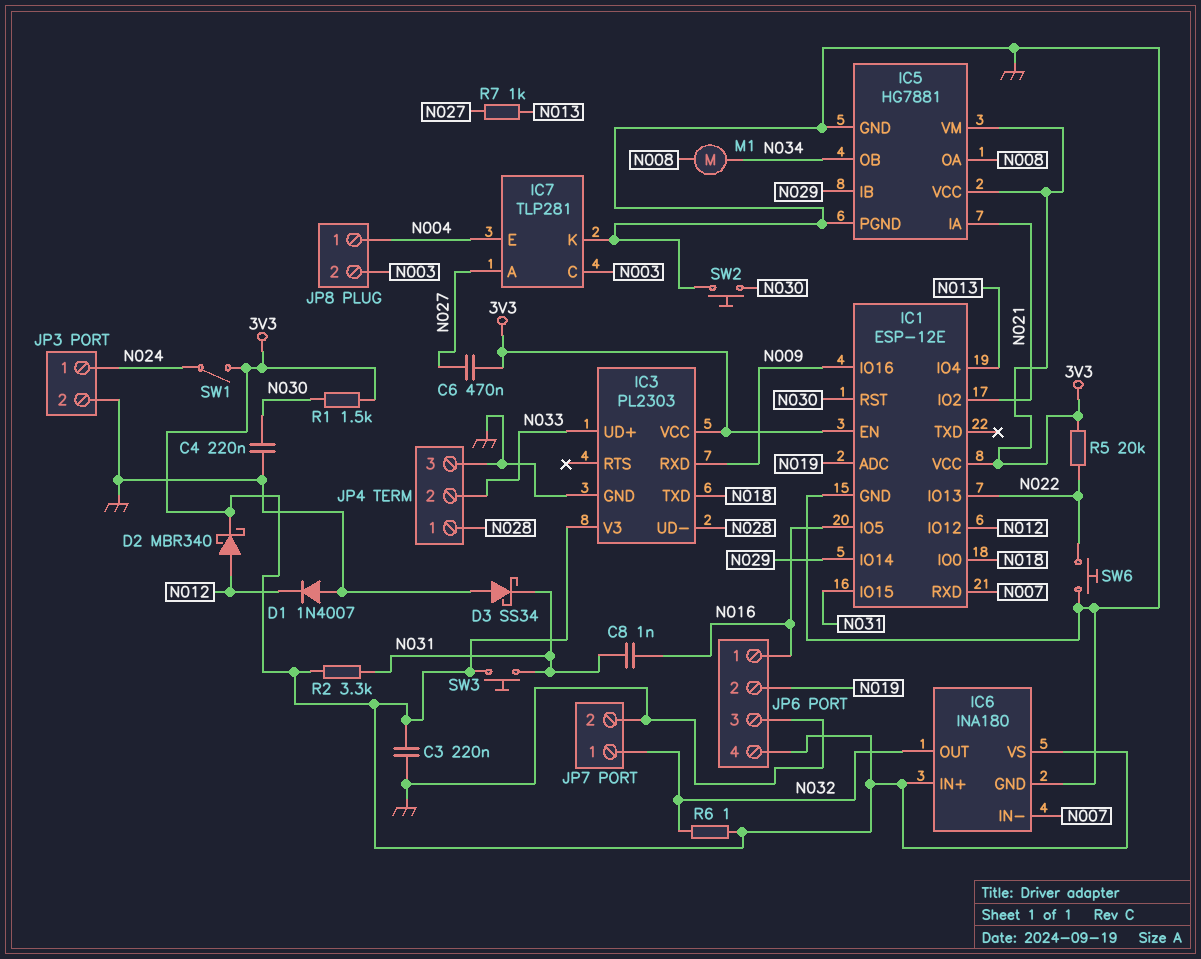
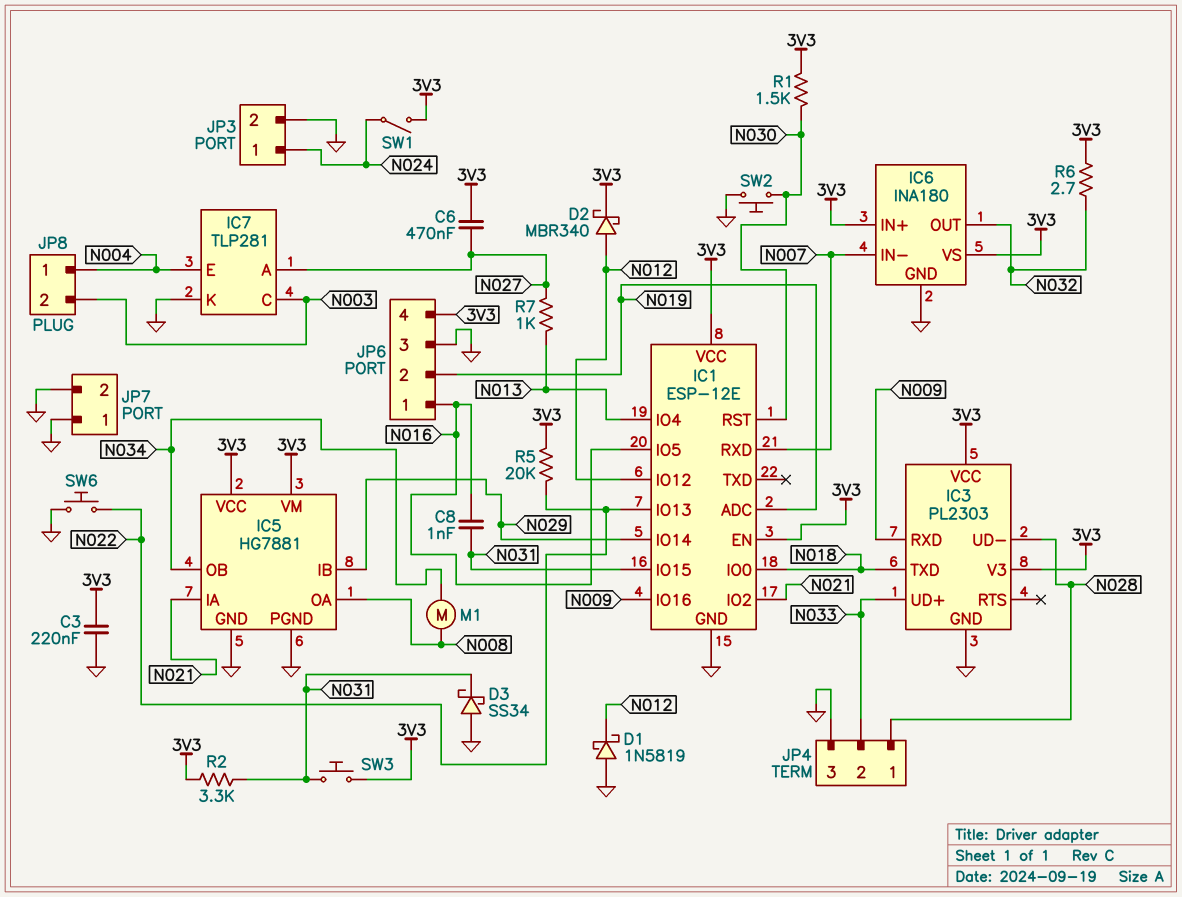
C4: 220nF (GND, N030) -> none
D1: diode 1N4007 (A GND, K N012) -> schottky 1N5819 (A GND, K N012)
JP7 pin 1: N032 -> GND
R6: 1 (3V3, N032) -> 2.7 (3V3, N032)

